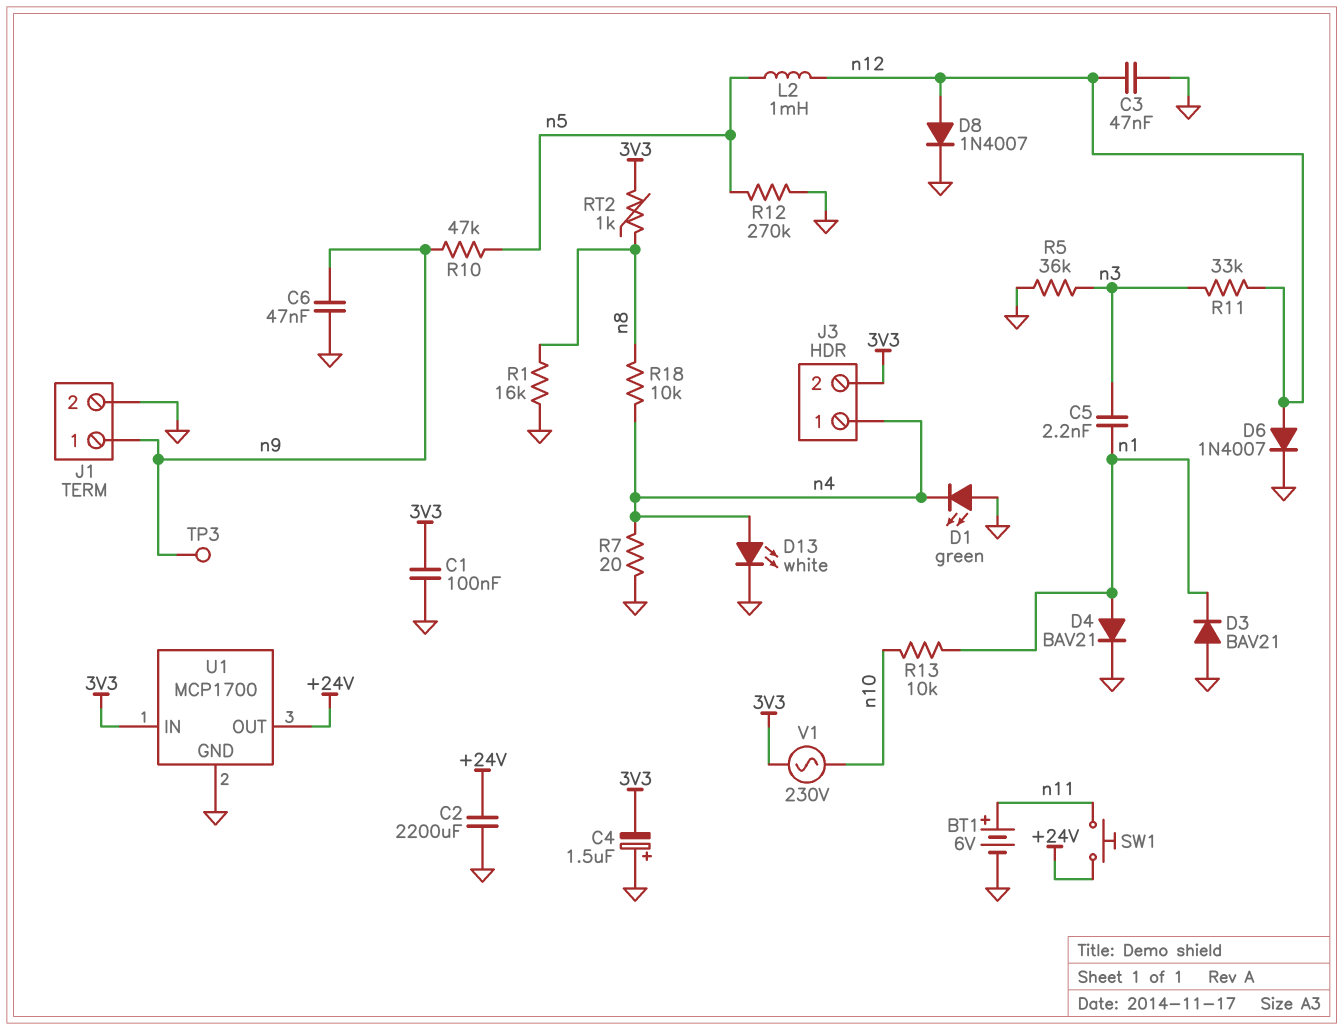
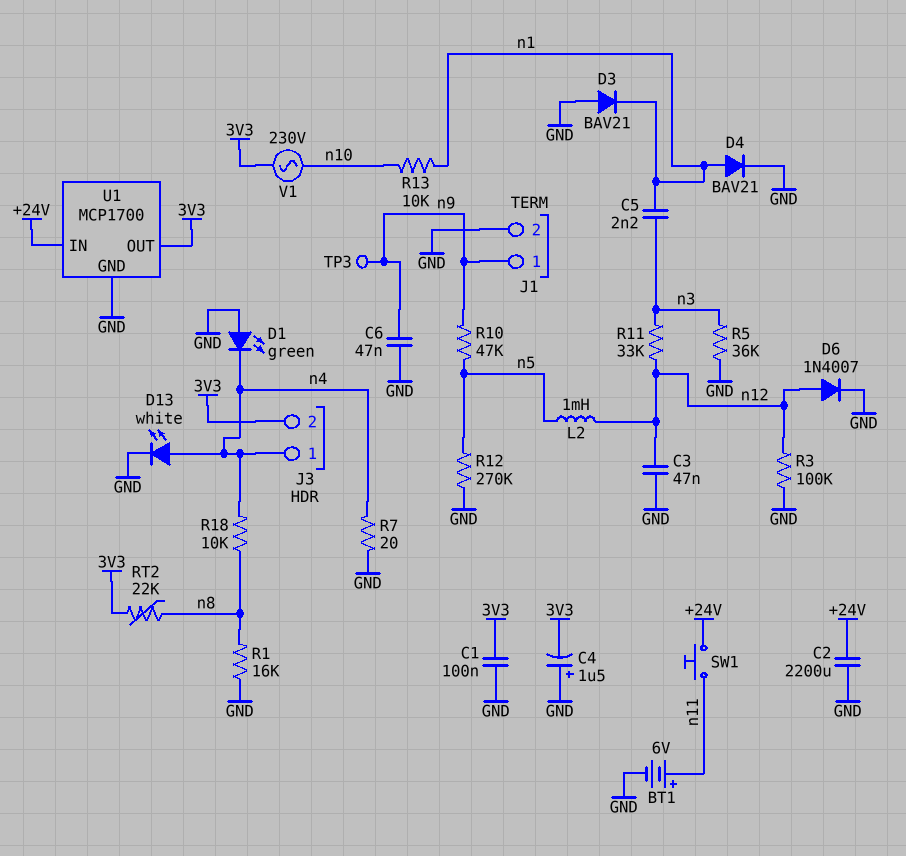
D8: diode 1N4007 (A n12, K GND) -> none
R3: none -> 100k (GND, n12)
RT2: 1k (3V3, n8) -> 22k (3V3, n8)
U1 pin IN: 3V3 -> +24V
U1 pin OUT: +24V -> 3V3

